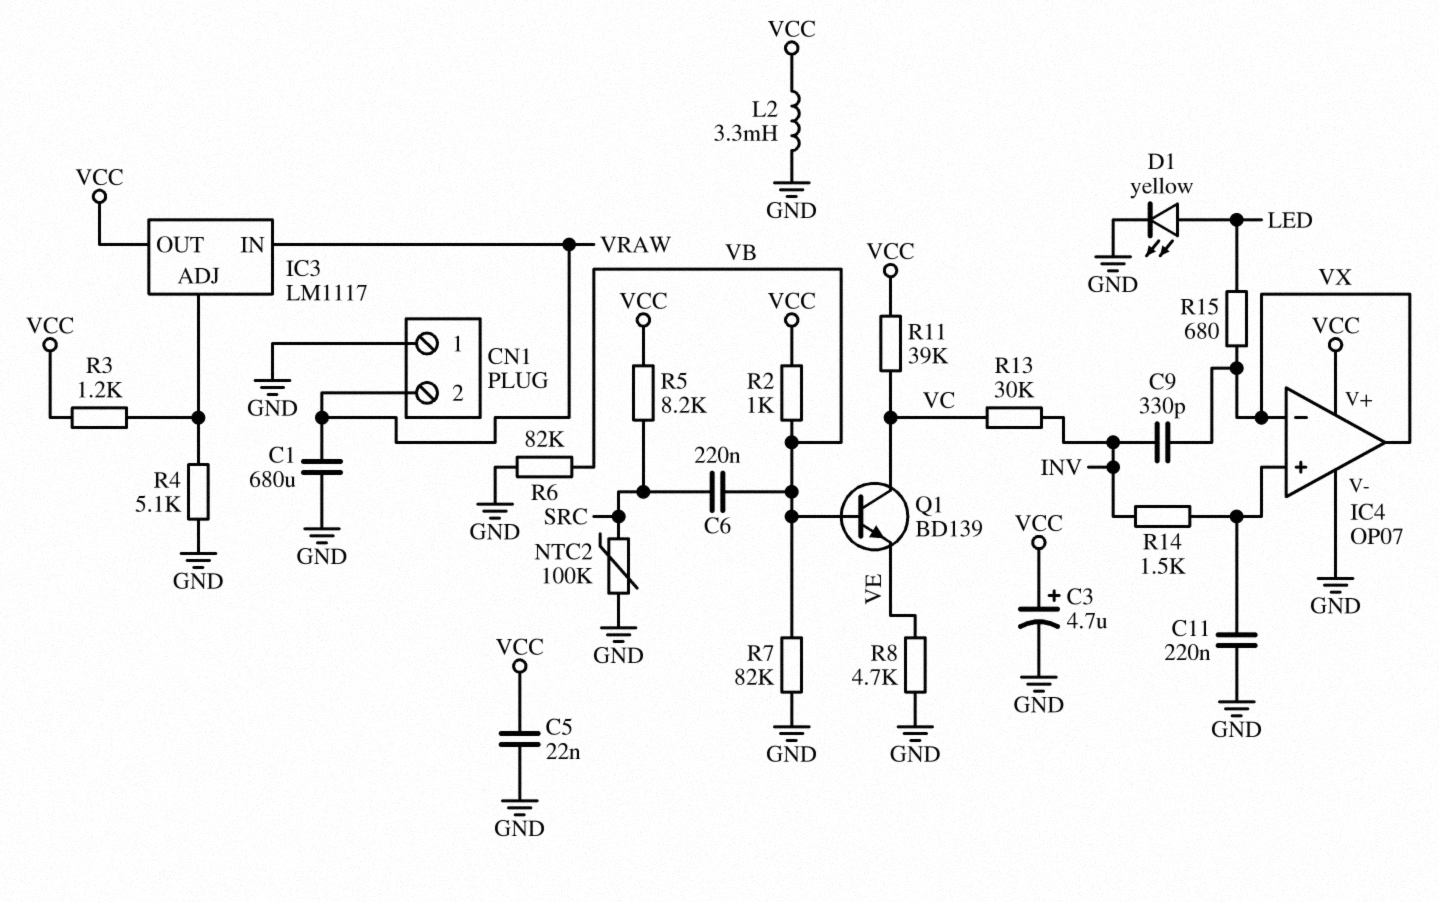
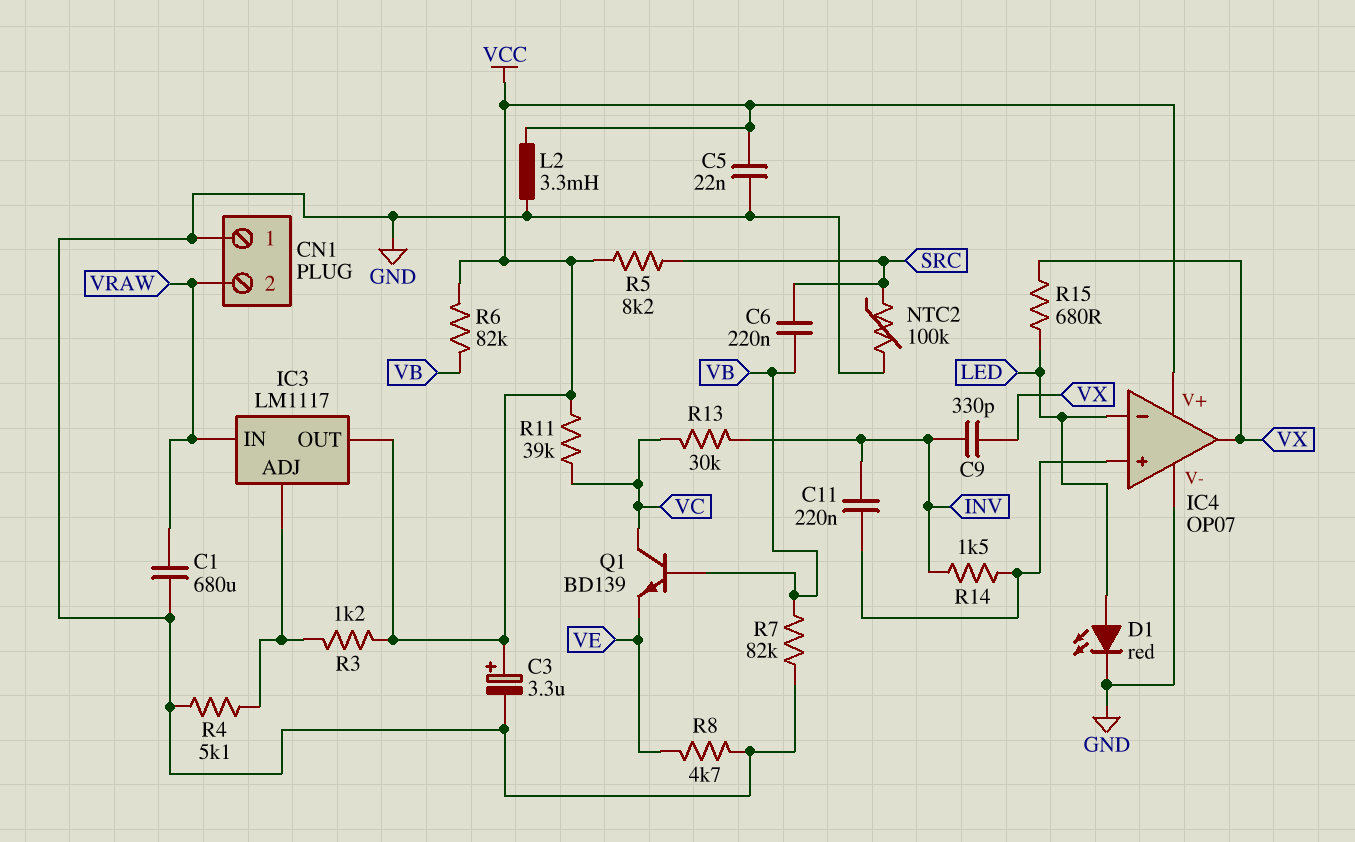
C3: 4.7uF (plus VCC, minus GND) -> 3.3uF (plus VCC, minus GND)
C11: 220nF (GND, IC4/in+) -> 220nF (IC4/in+, INV)
D1: LED yellow (A LED, K GND) -> LED red (A LED, K GND)
IC4 pin in-: VX -> LED
R2: 1k (VB, VCC) -> none
R6: 82k (GND, VB) -> 82k (VB, VCC)

